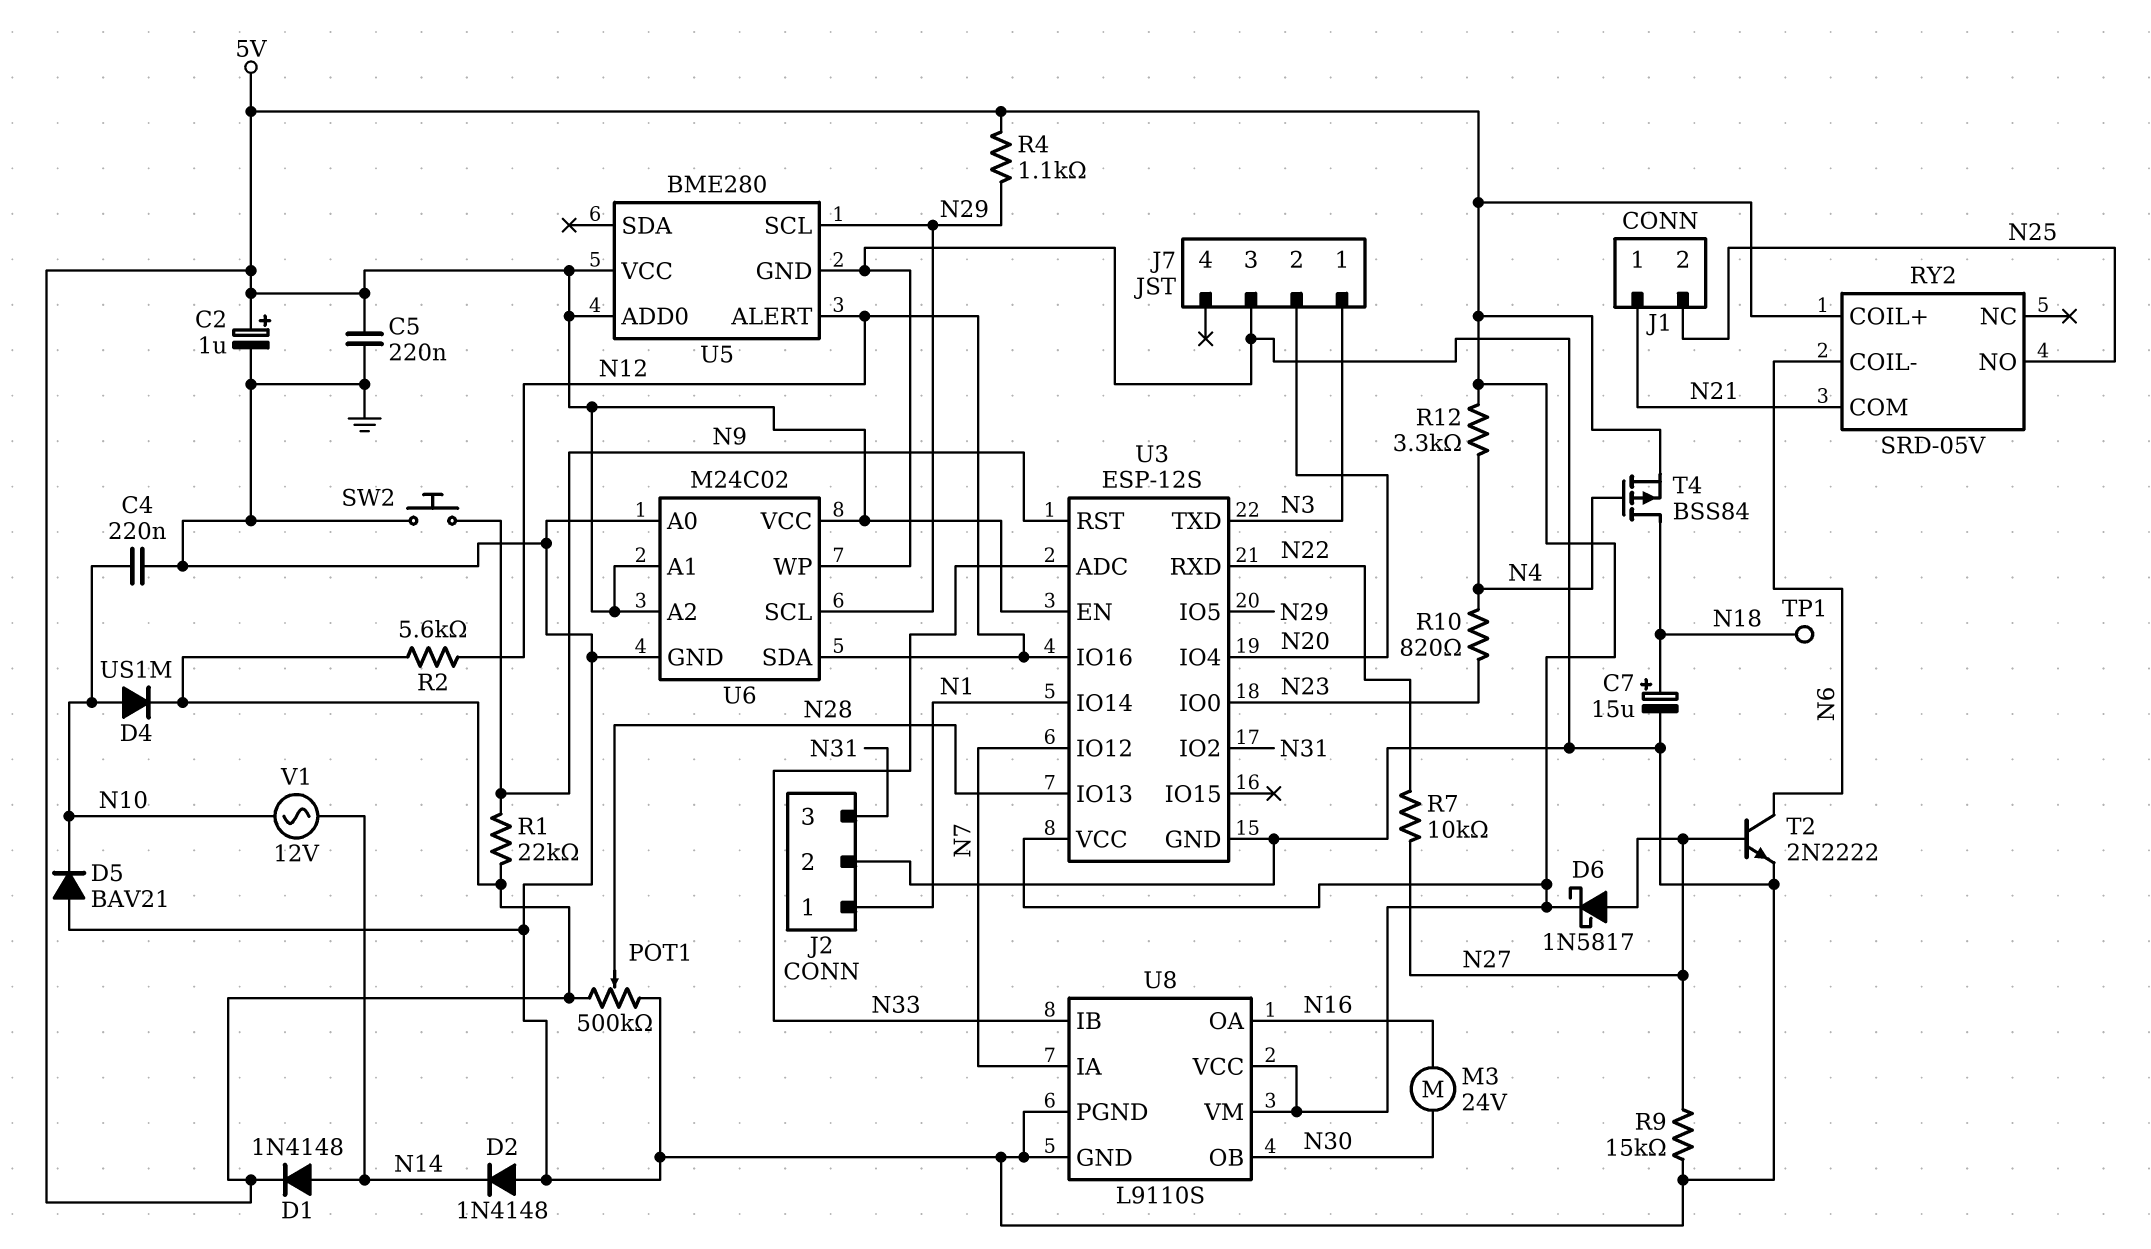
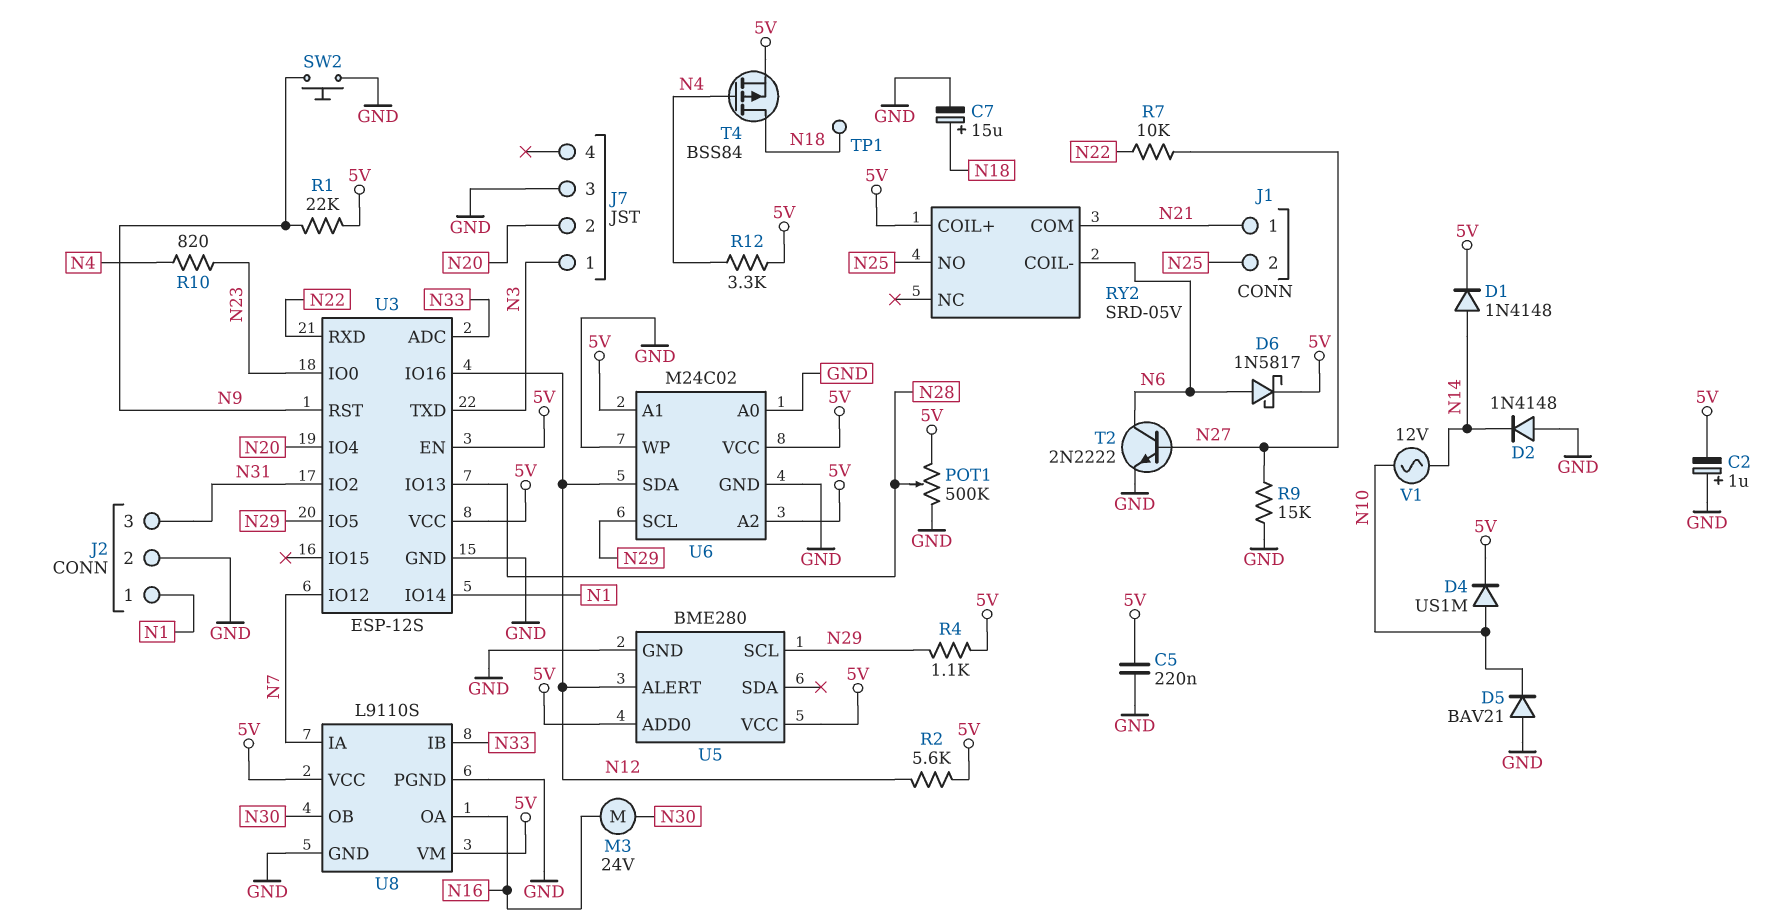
C2: 1uF (plus 5V, minus GND) -> 1uF (plus GND, minus 5V)
C4: 220nF (GND, N10) -> none
D6: schottky 1N5817 (A N27, K 5V) -> schottky 1N5817 (A N6, K 5V)

